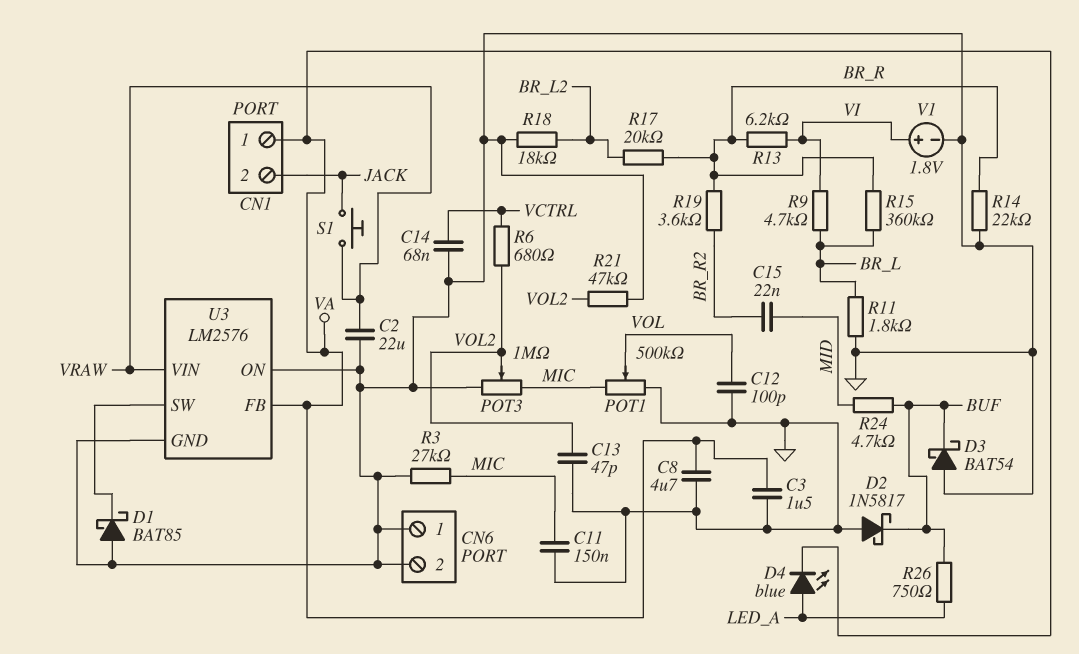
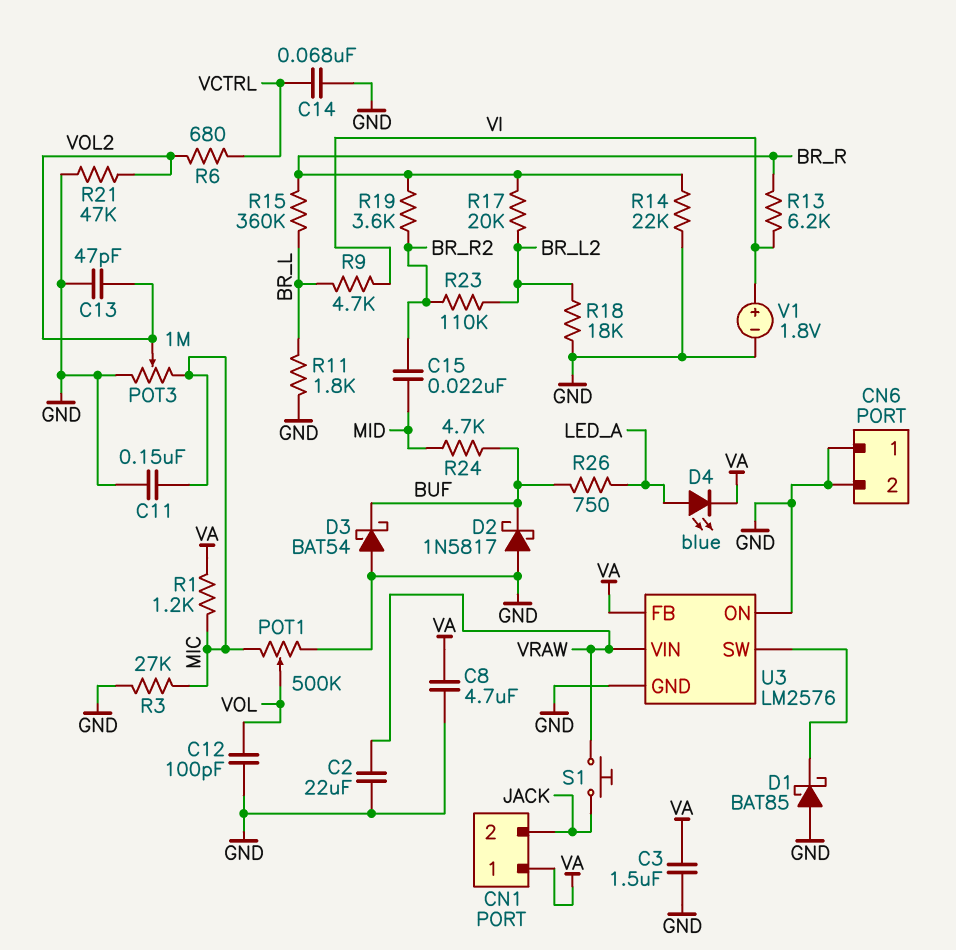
R1: none -> 1.2k (MIC, VA)
R23: none -> 110k (BR_L2, BR_R2)

